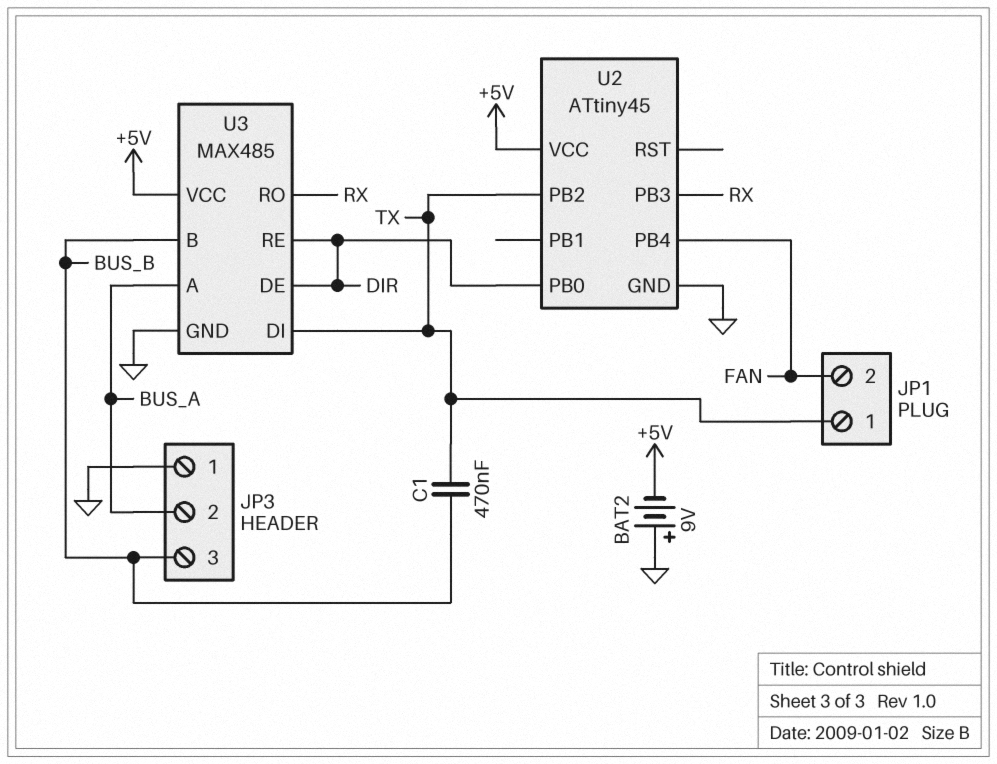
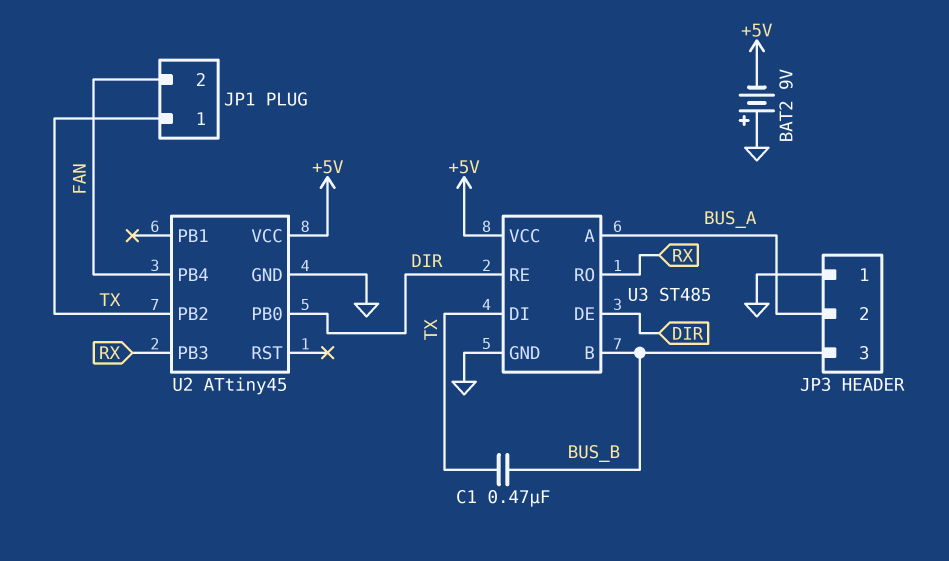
U3: MAX485 -> ST485

